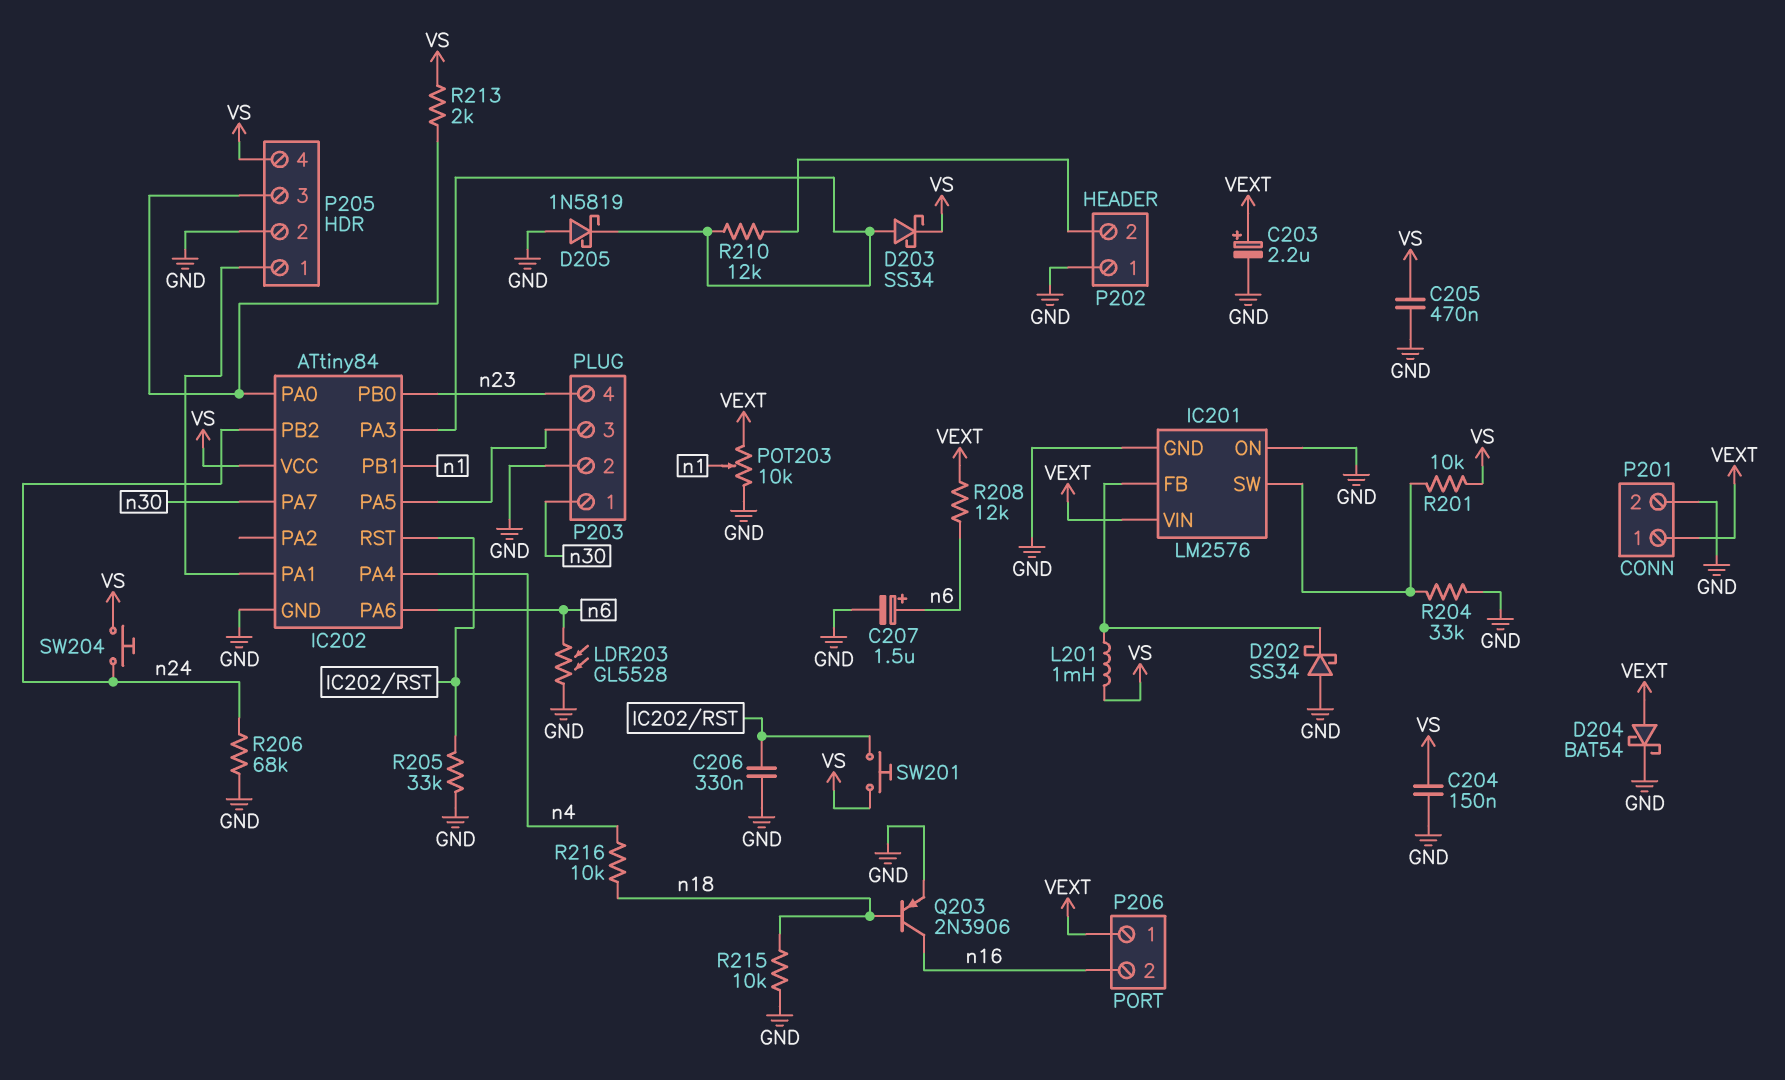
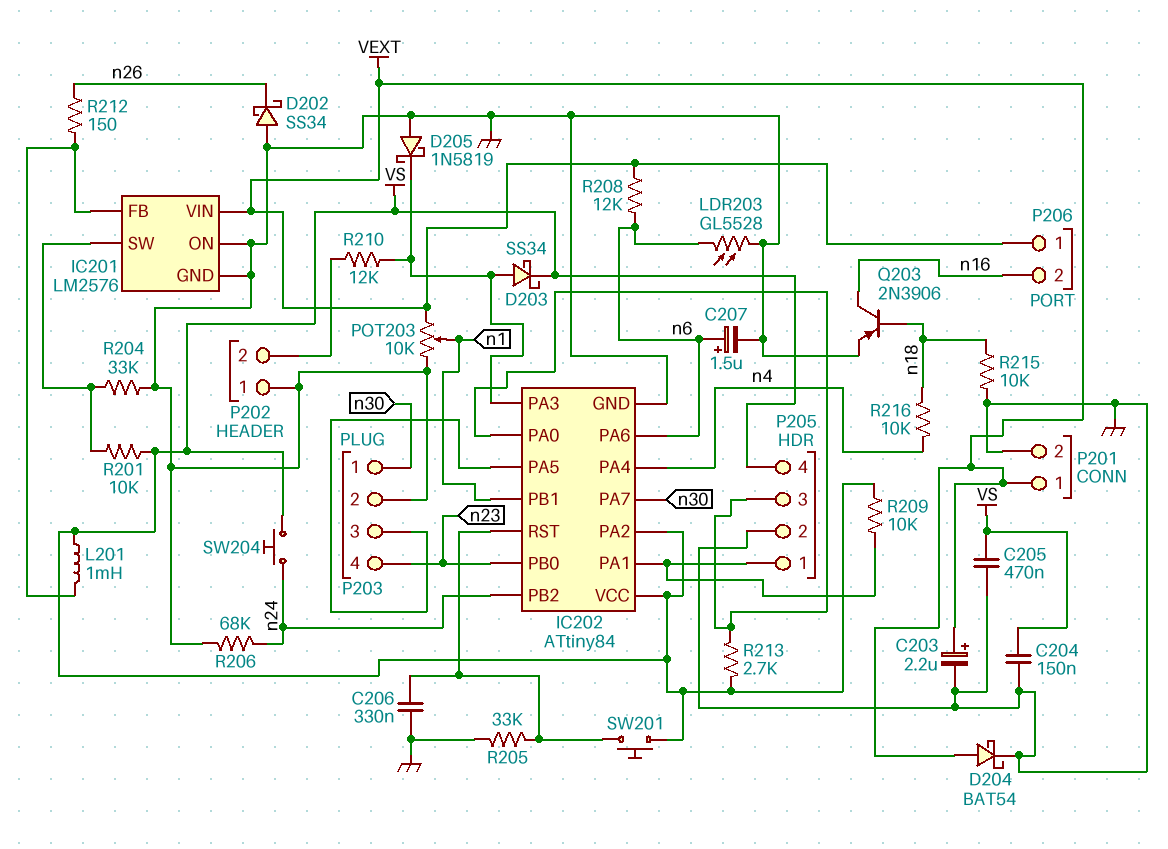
D202: schottky SS34 (A GND, K IC201/FB) -> schottky SS34 (A GND, K n26)
IC202 pin PA2: none -> VS
R209: none -> 10k (IC202/PA1, VS)
R212: none -> 150 (IC201/FB, n26)
R213: 2k (IC202/PA0, VS) -> 2.7k (IC202/PA0, VS)

